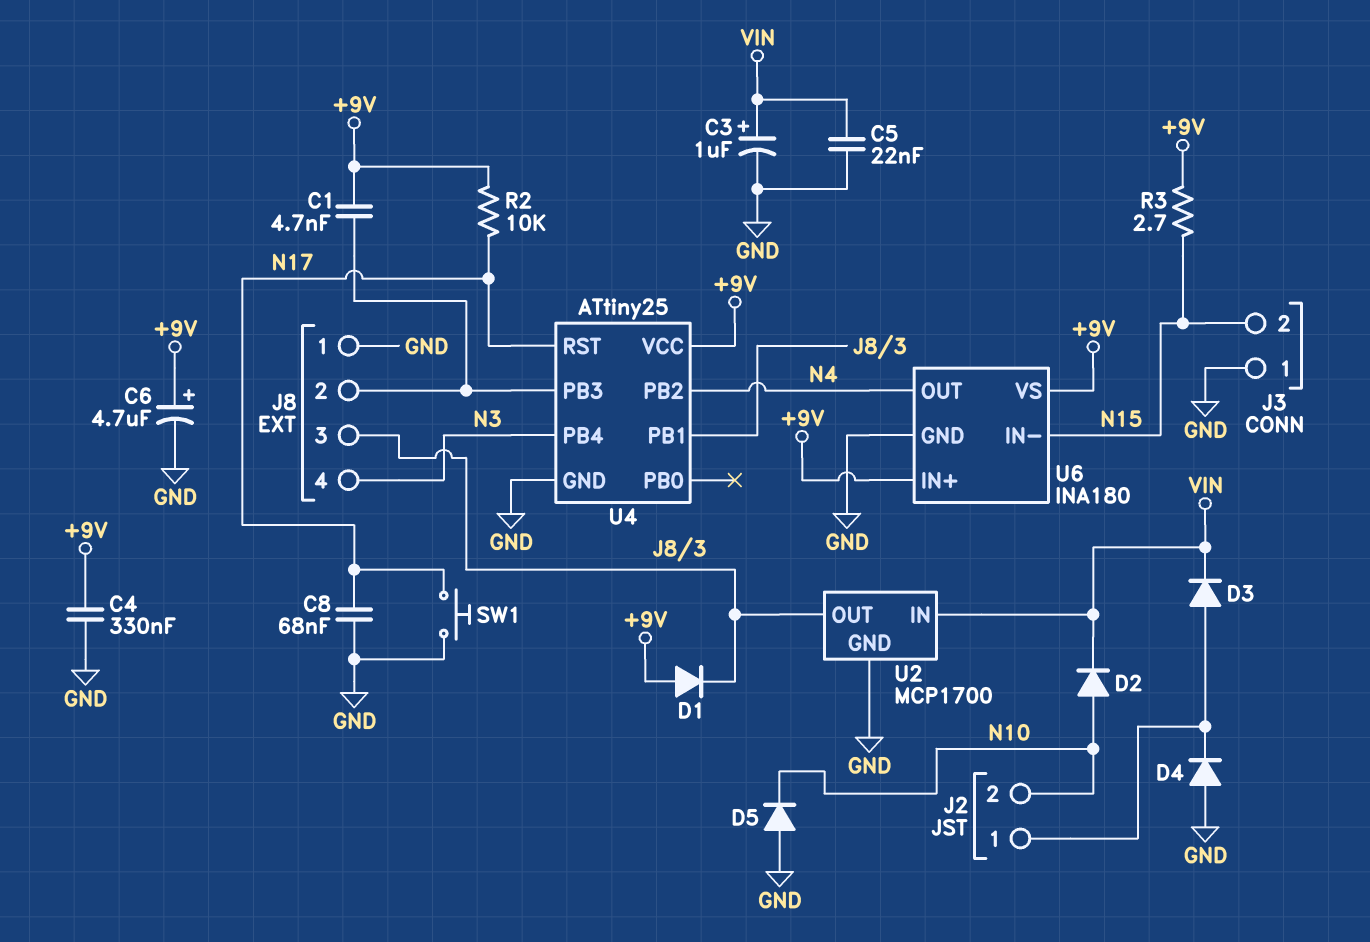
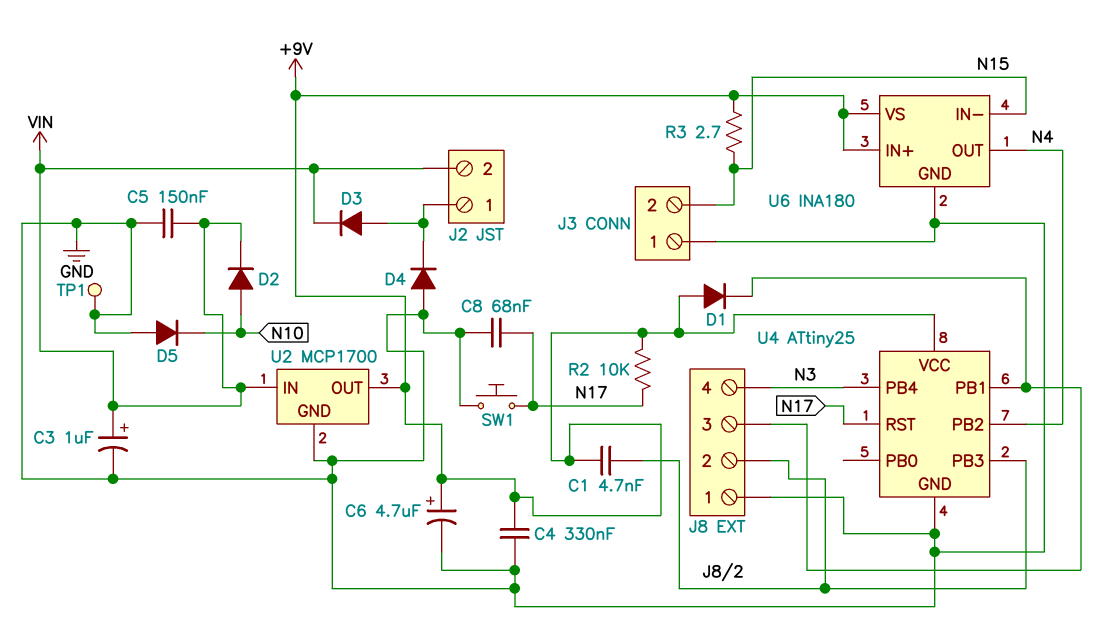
C5: 22nF (GND, VIN) -> 150nF (GND, VIN)
J2 pin 2: N10 -> VIN
TP1: none -> test point (GND)
U2 pin OUT: J8/3 -> +9V

